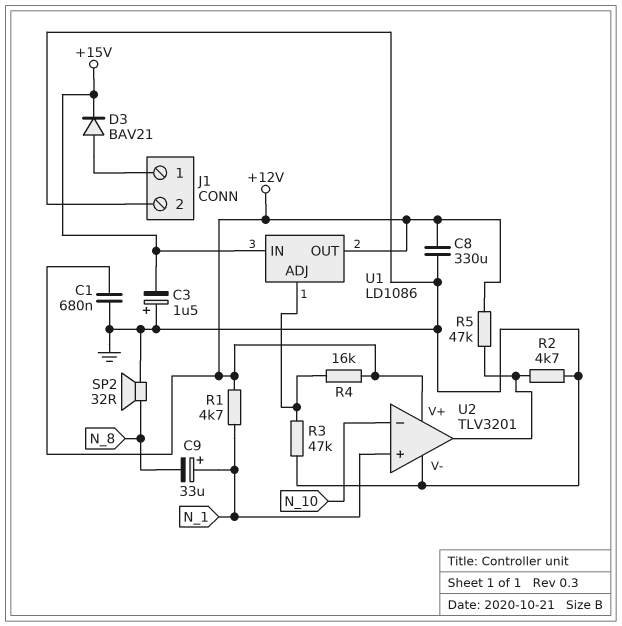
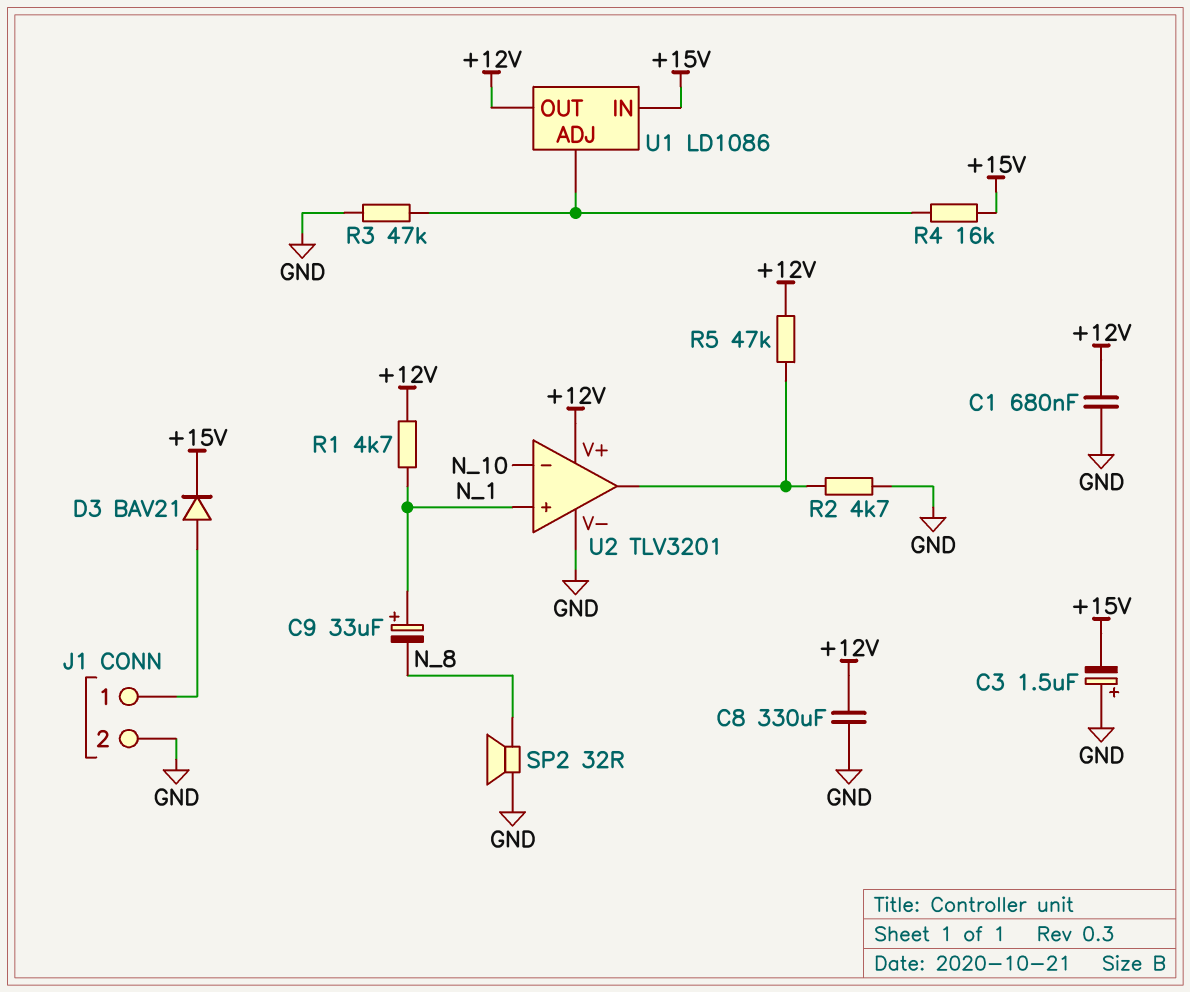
R4: 16k (+12V, U1/ADJ) -> 16k (+15V, U1/ADJ)

